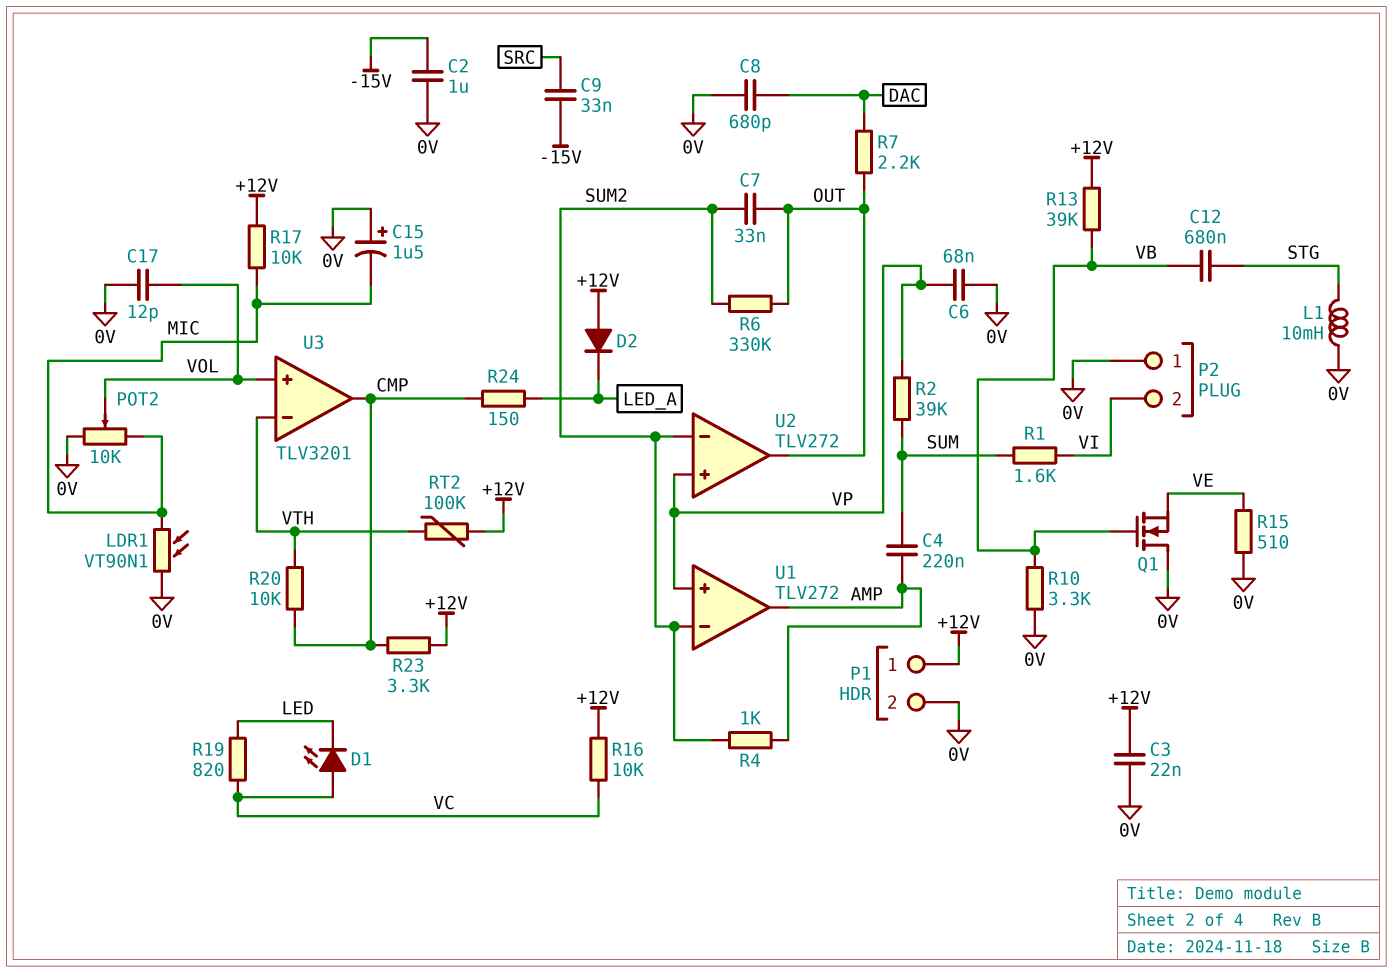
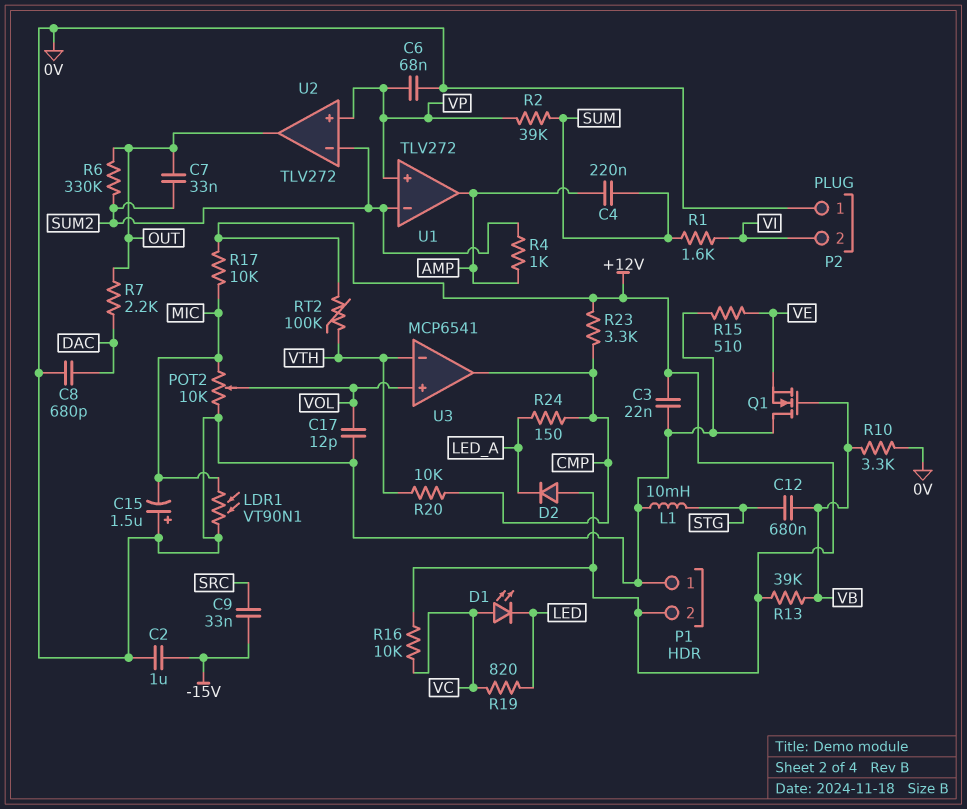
P1 pin 1: +12V -> 0V
P1 pin 2: 0V -> +12V
U3: TLV3201 -> MCP6541

